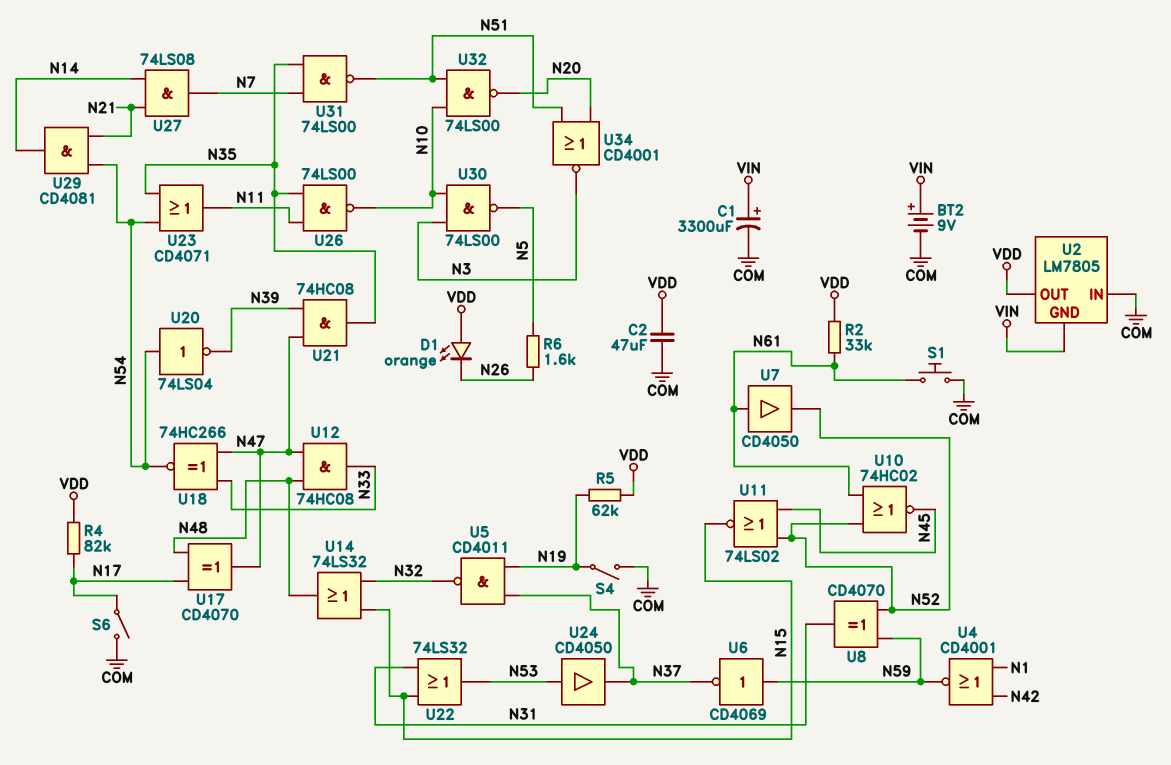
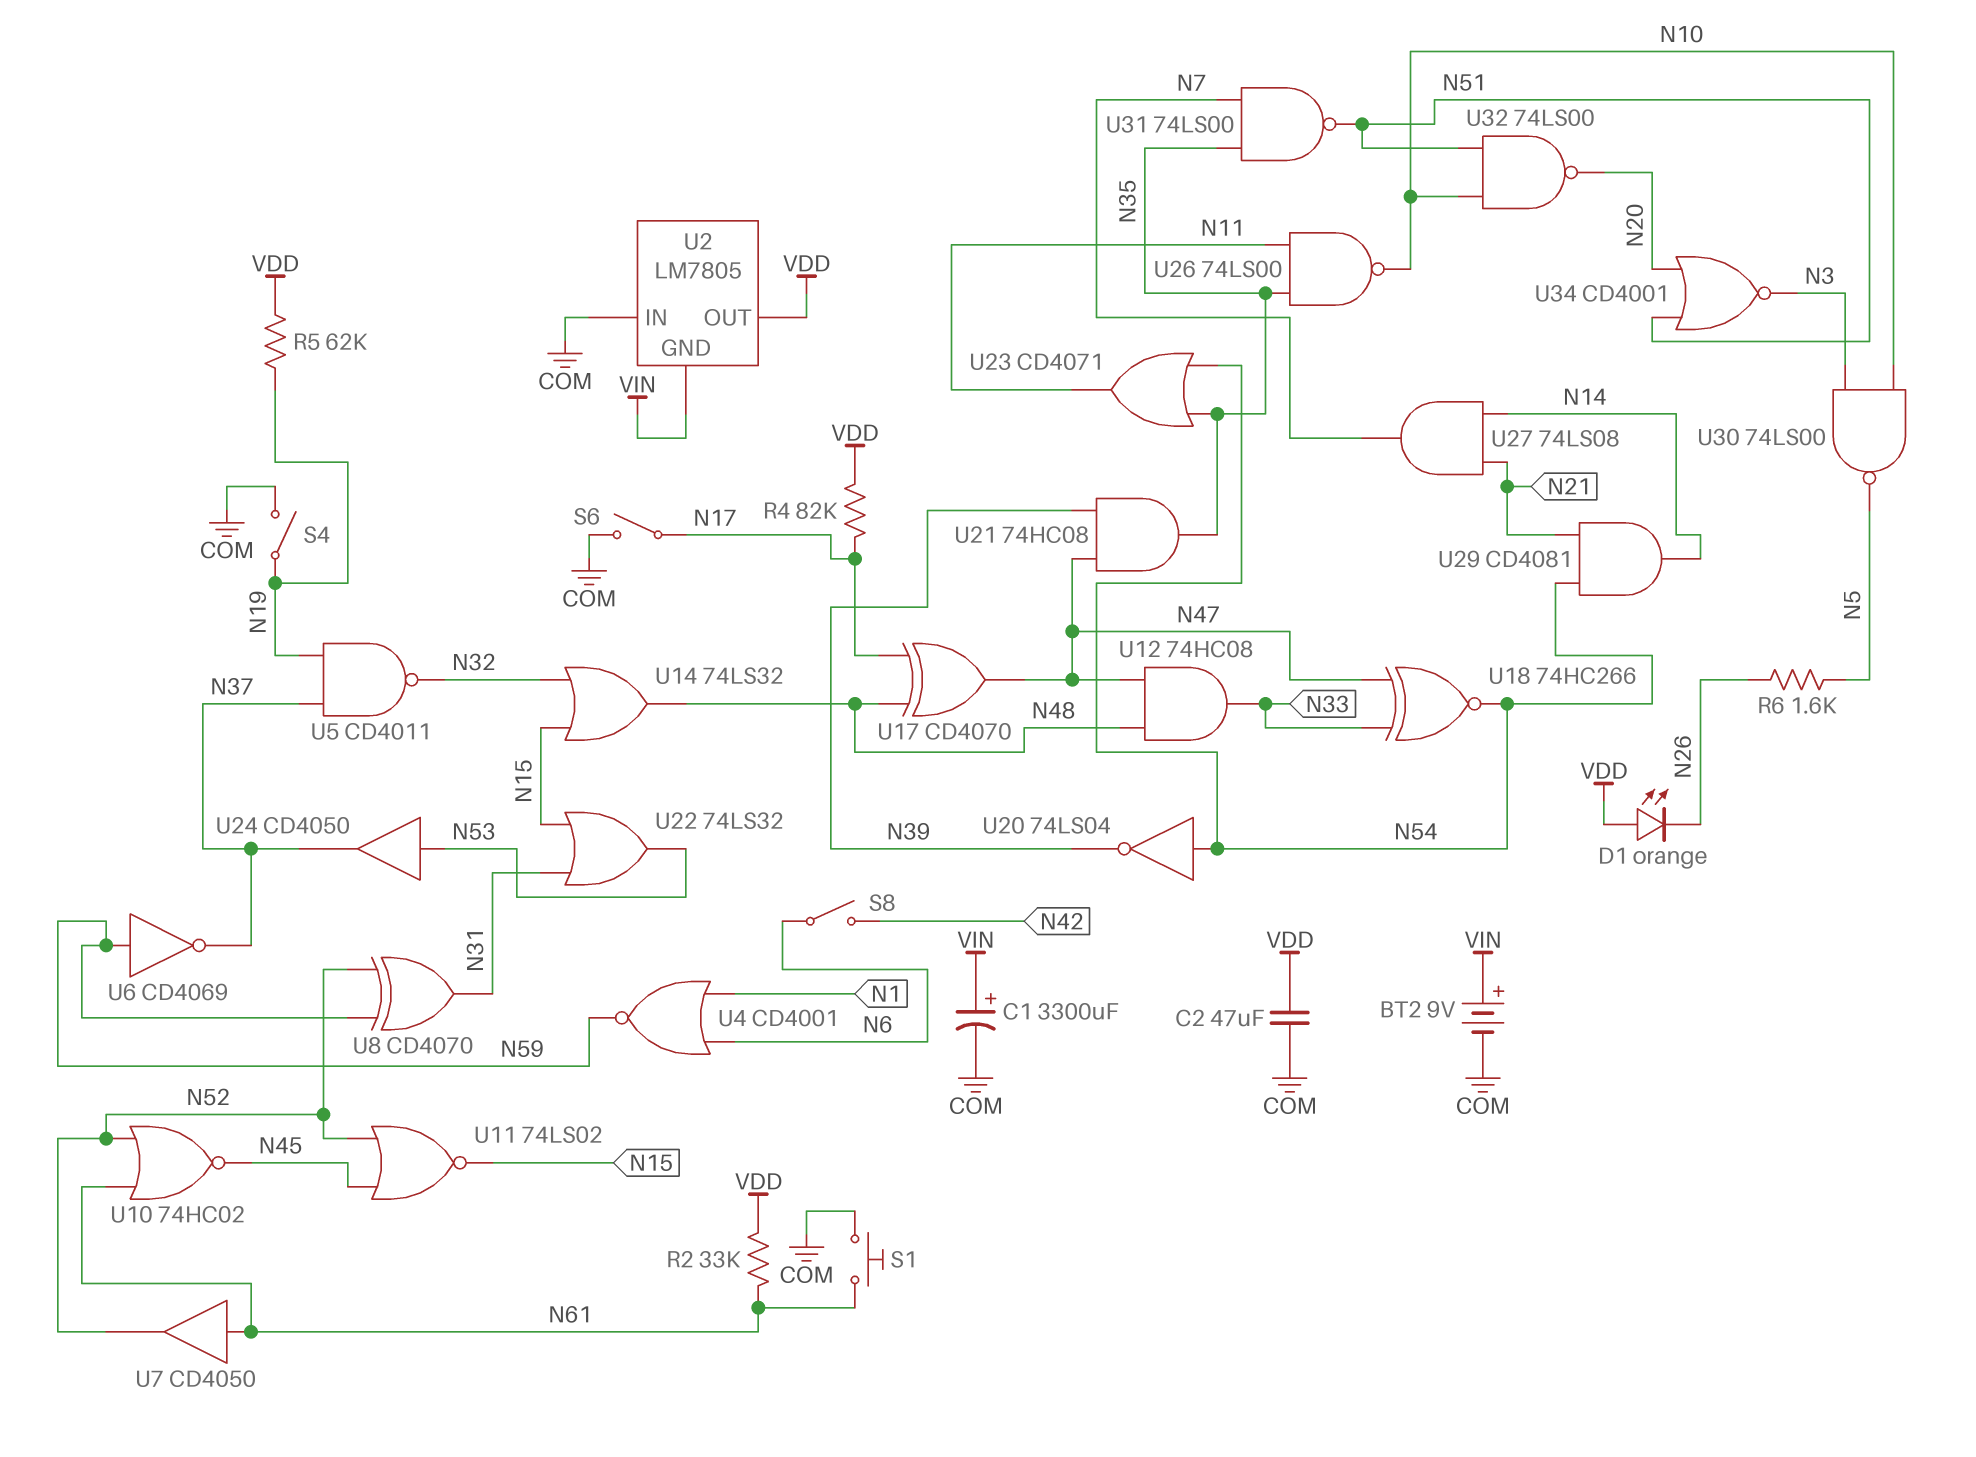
S8: none -> switch (N6, N42)
U4: NOR CD4001 (in N1, in N42, out N59) -> NOR CD4001 (in N1, in N6, out N59)

